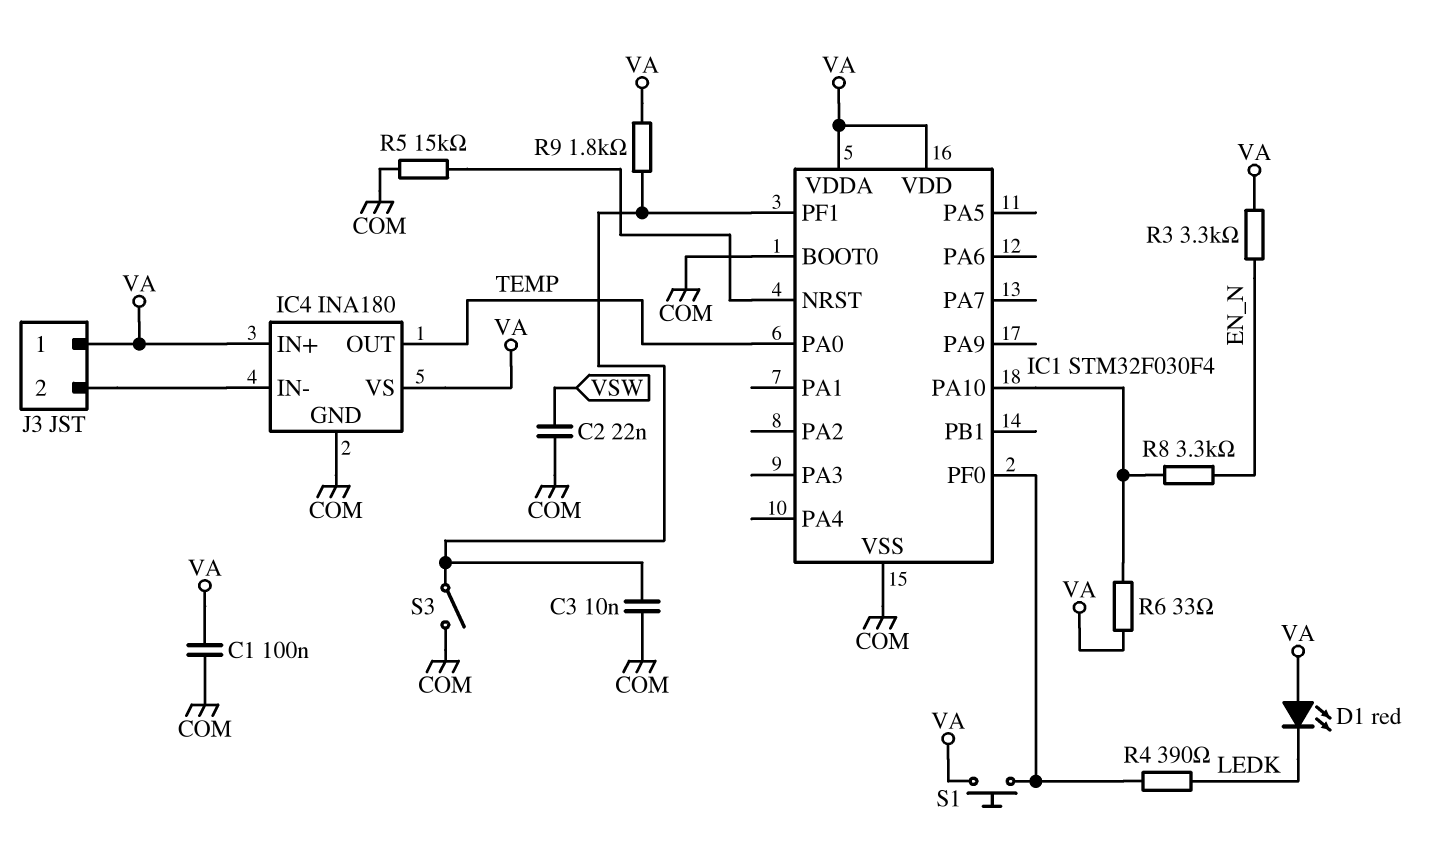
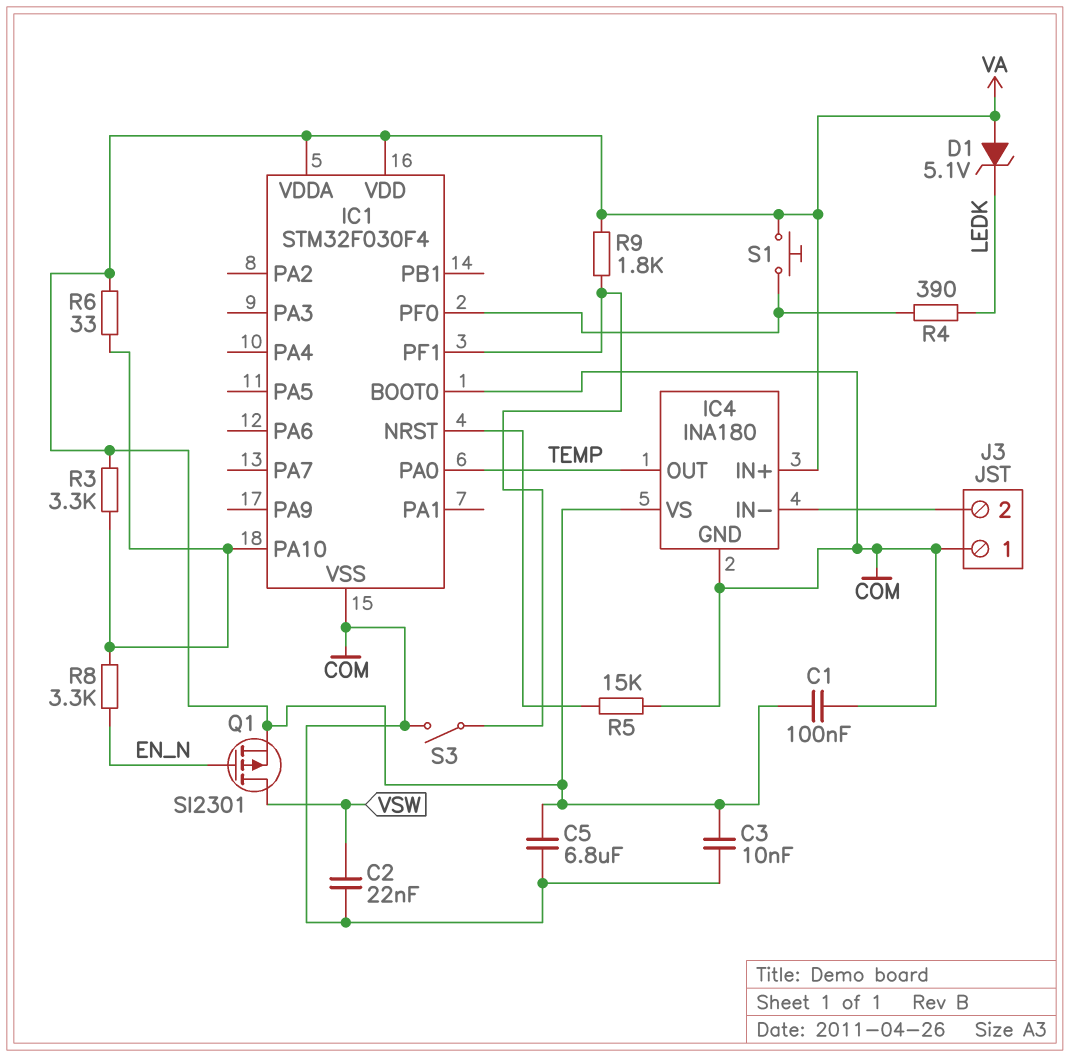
C3: 10nF (COM, IC1/PF1) -> 10nF (COM, VA)
C5: none -> 6.8uF (COM, VA)
D1: LED red (A VA, K LEDK) -> zener 5.1V (A VA, K LEDK)
J3 pin 1: VA -> COM
Q1: none -> PMOS SI2301 (G EN_N, D VSW, S VA)
R3: 3.3k (EN_N, VA) -> 3.3k (IC1/PA10, VA)

